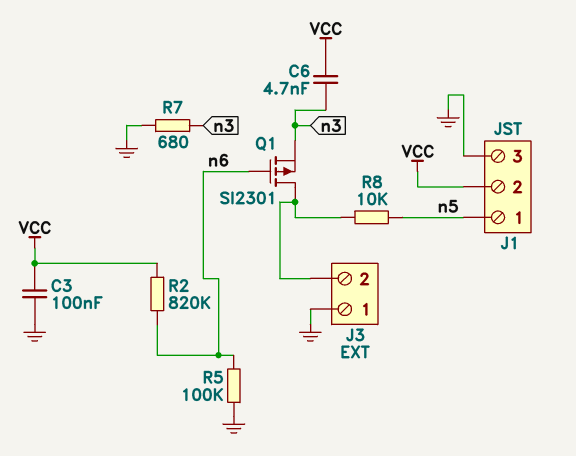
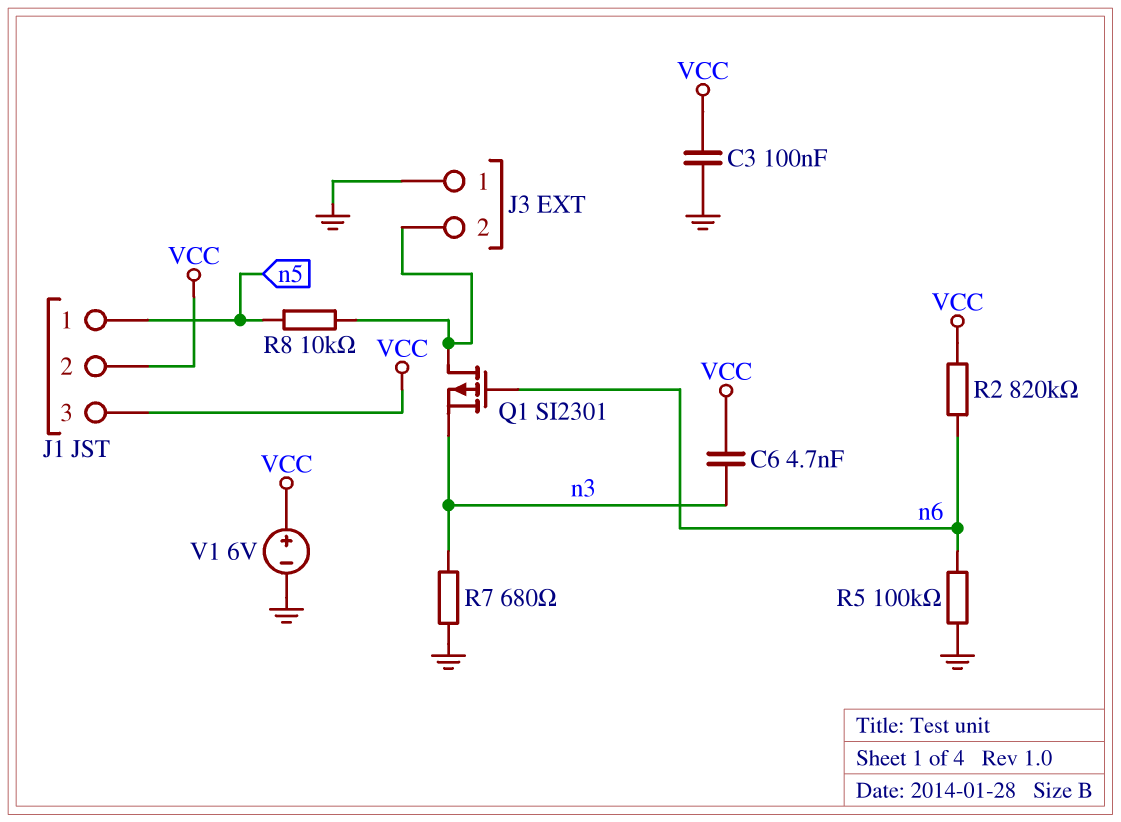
J1 pin 3: GND -> VCC
V1: none -> 6V (plus VCC, minus GND)

